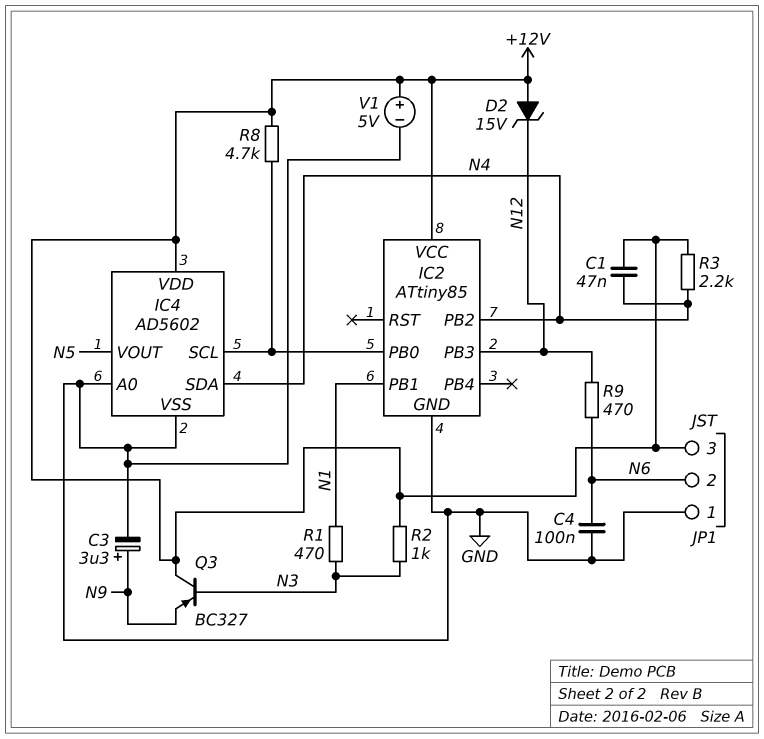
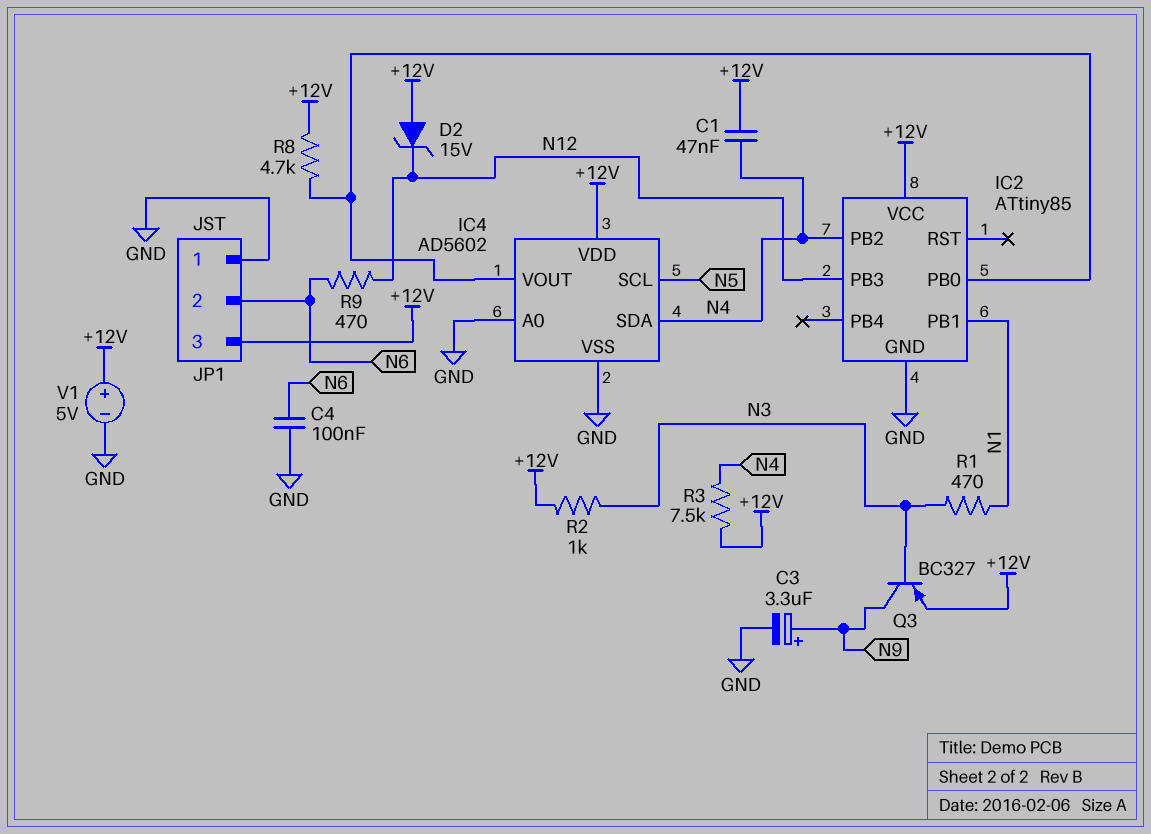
IC4 pin SCL: IC2/PB0 -> N5
IC4 pin VOUT: N5 -> IC2/PB0
Q3: PNP BC327 (B N3, C +12V, E N9) -> PNP BC327 (B N3, C N9, E +12V)
R3: 2.2k (+12V, N4) -> 7.5k (+12V, N4)

